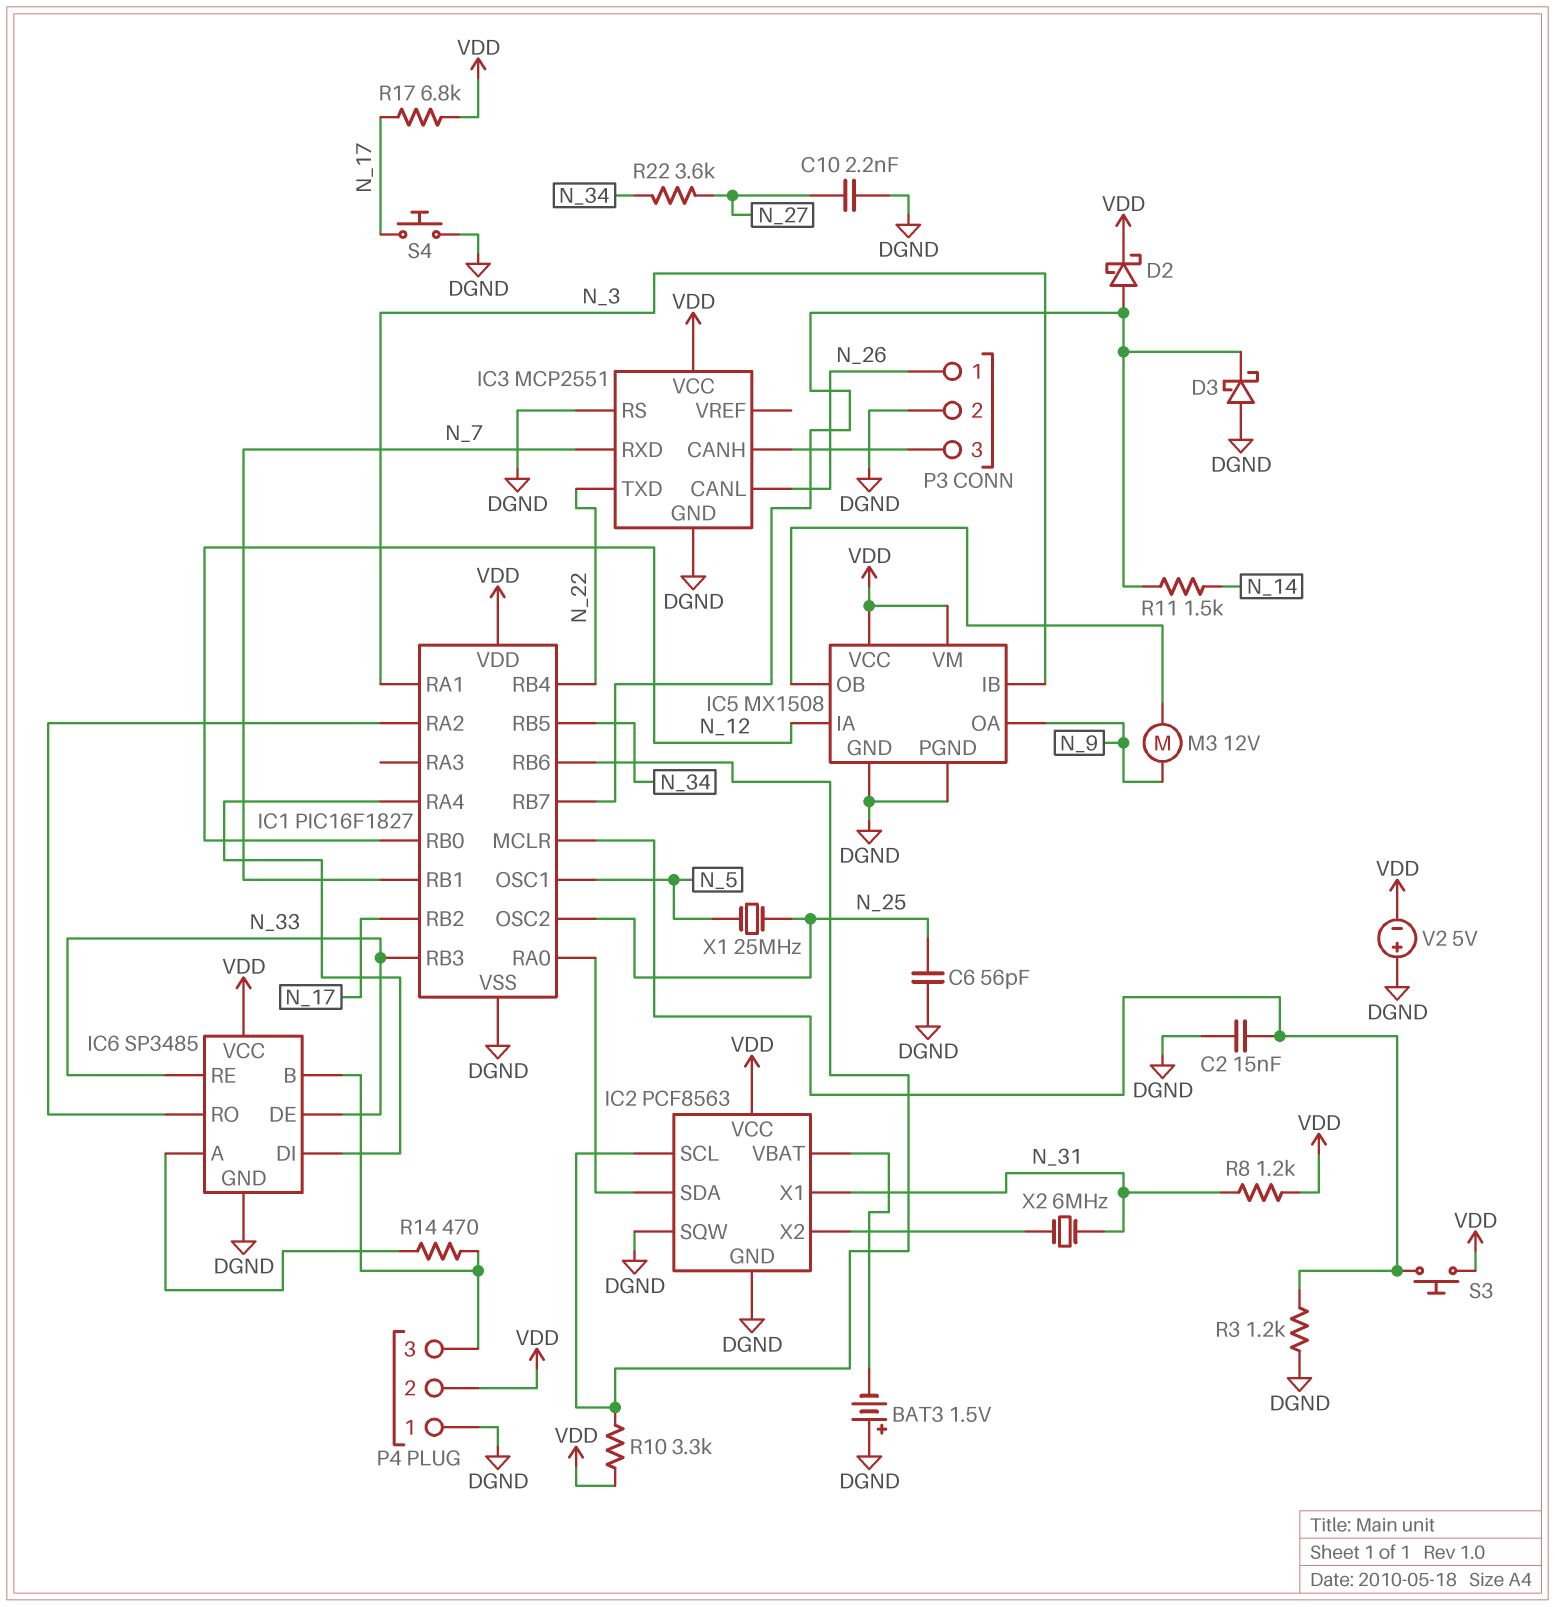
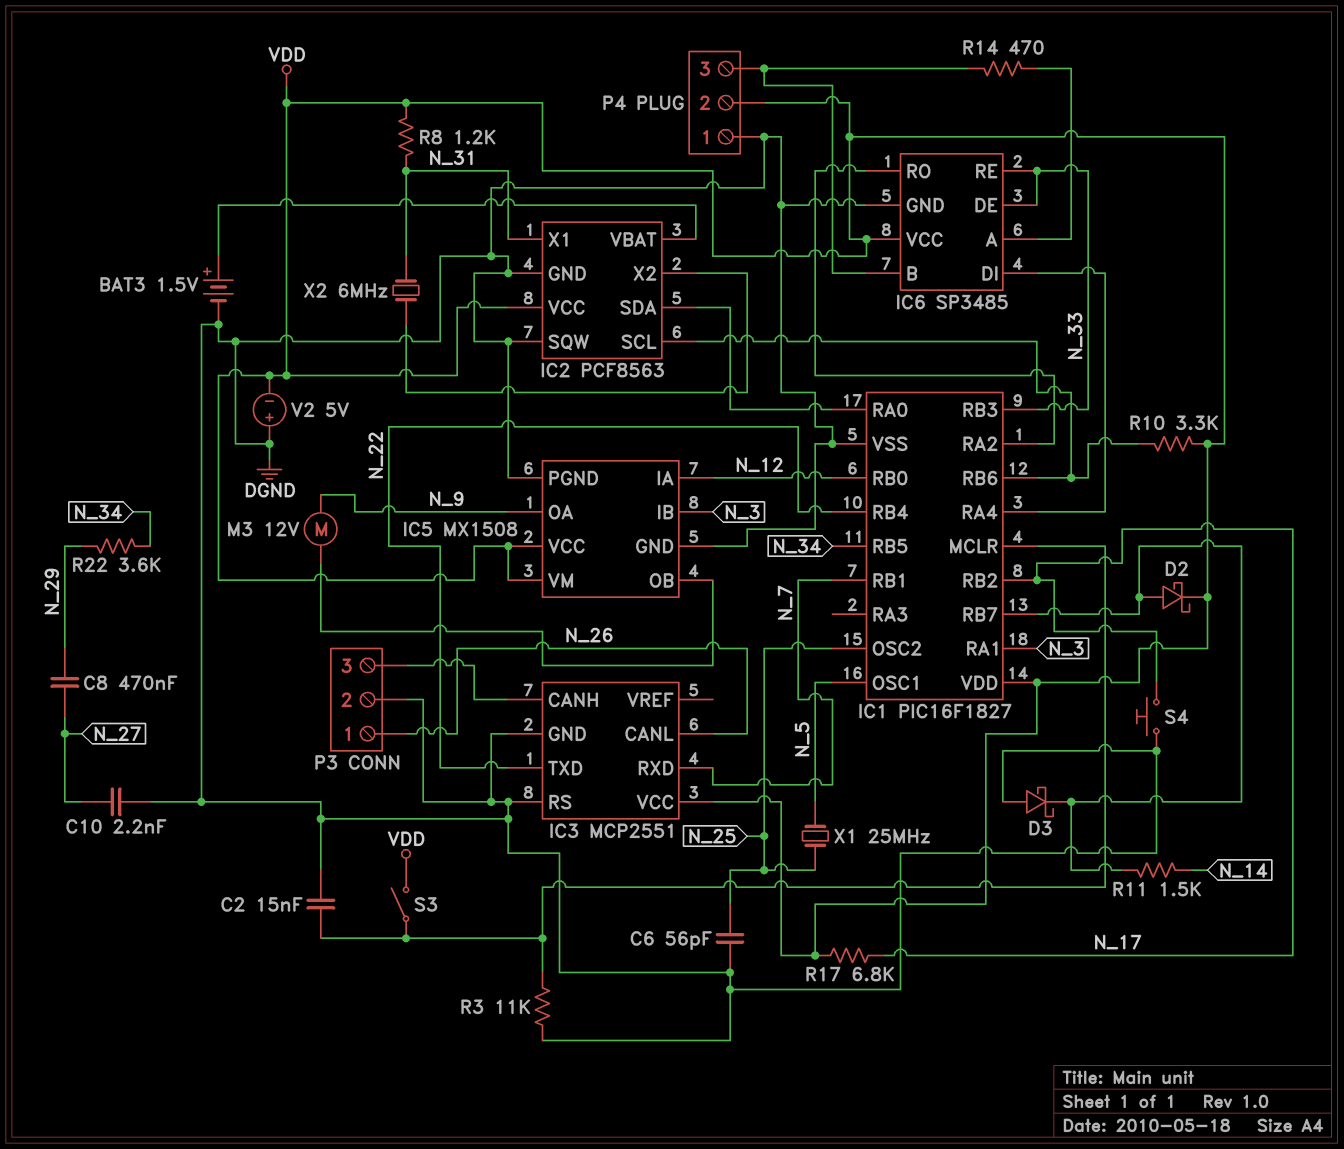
BAT3: 1.5V (plus DGND, minus IC2/VBAT) -> 1.5V (plus IC2/VBAT, minus DGND)
C8: none -> 470nF (N_27, N_29)
R3: 1.2k (DGND, IC1/MCLR) -> 11k (DGND, IC1/MCLR)
R22: 3.6k (N_27, N_34) -> 3.6k (N_29, N_34)
S3: button (IC1/MCLR, VDD) -> switch (IC1/MCLR, VDD)

